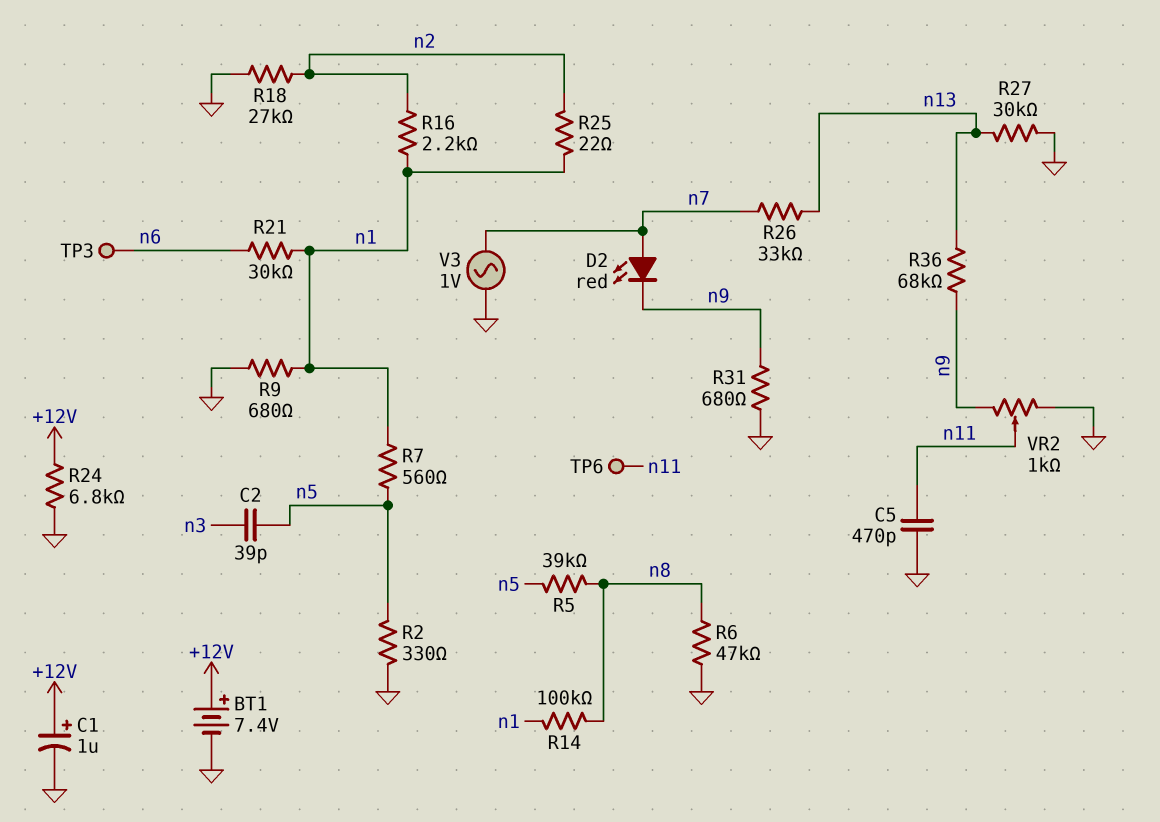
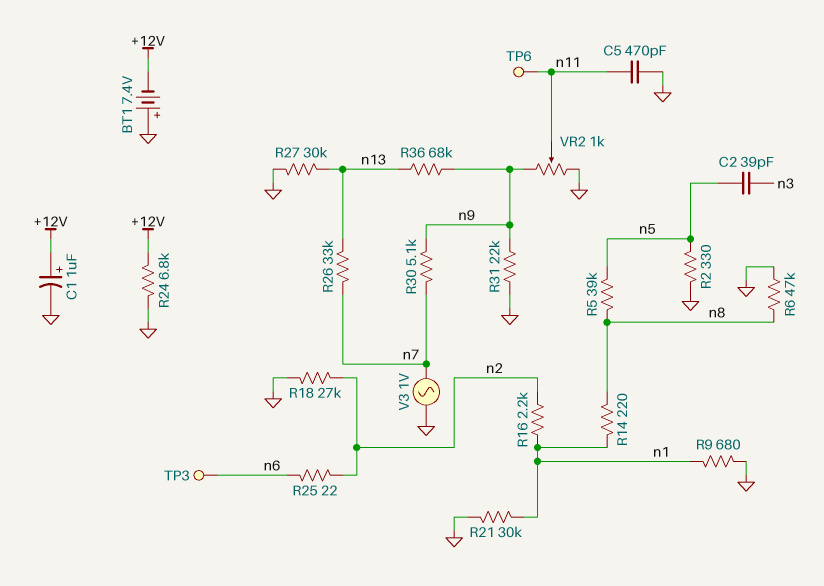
BT1: 7.4V (plus +12V, minus GND) -> 7.4V (plus GND, minus +12V)
D2: LED red (A n7, K n9) -> none
R7: 560 (n1, n5) -> none
R14: 100k (n1, n8) -> 220 (n1, n8)
R21: 30k (n1, n6) -> 30k (GND, n1)
R25: 22 (n1, n2) -> 22 (n2, n6)
R30: none -> 5.1k (n7, n9)
R31: 680 (GND, n9) -> 22k (GND, n9)

